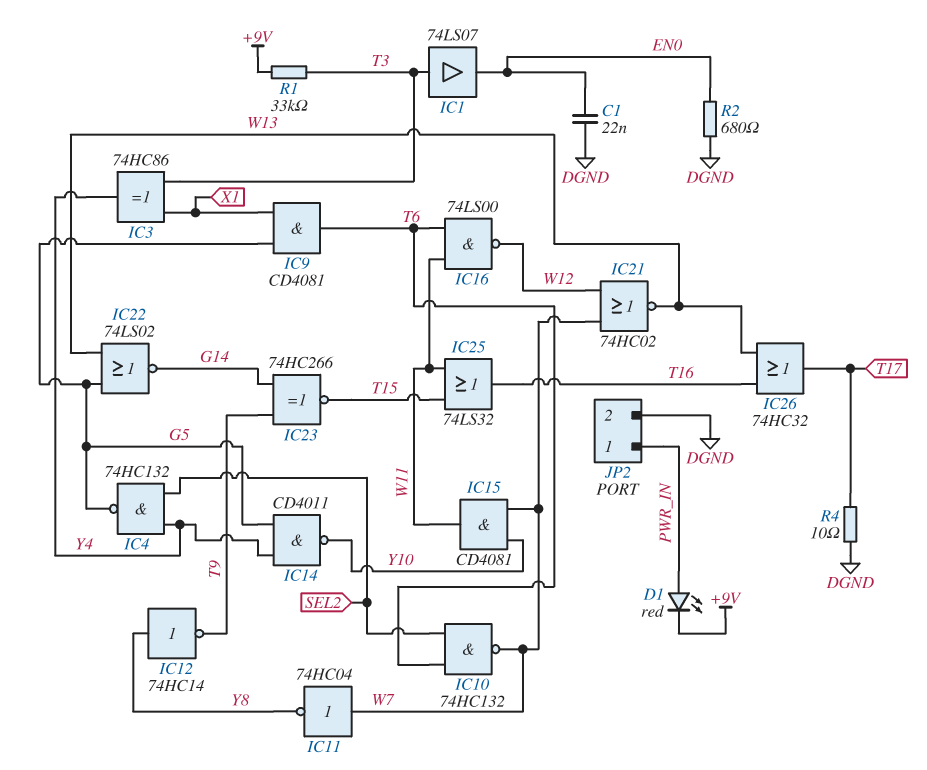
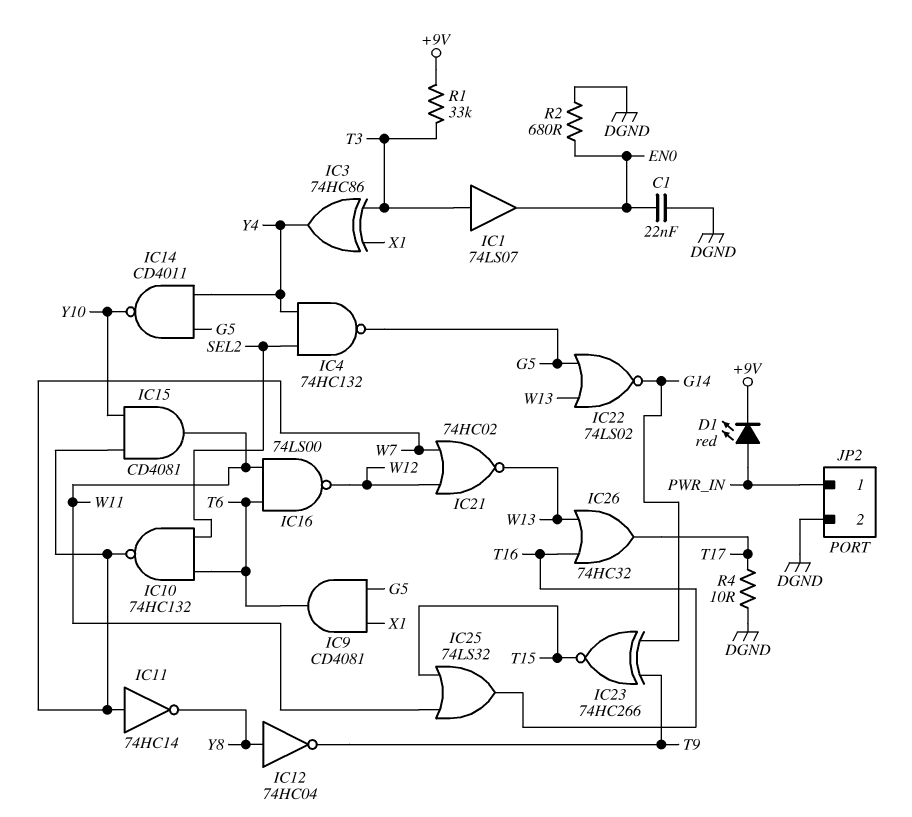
IC11: NOT 74HC04 (in W7, out Y8) -> NOT 74HC14 (in W7, out Y8)
IC12: NOT 74HC14 (in Y8, out T9) -> NOT 74HC04 (in Y8, out T9)

